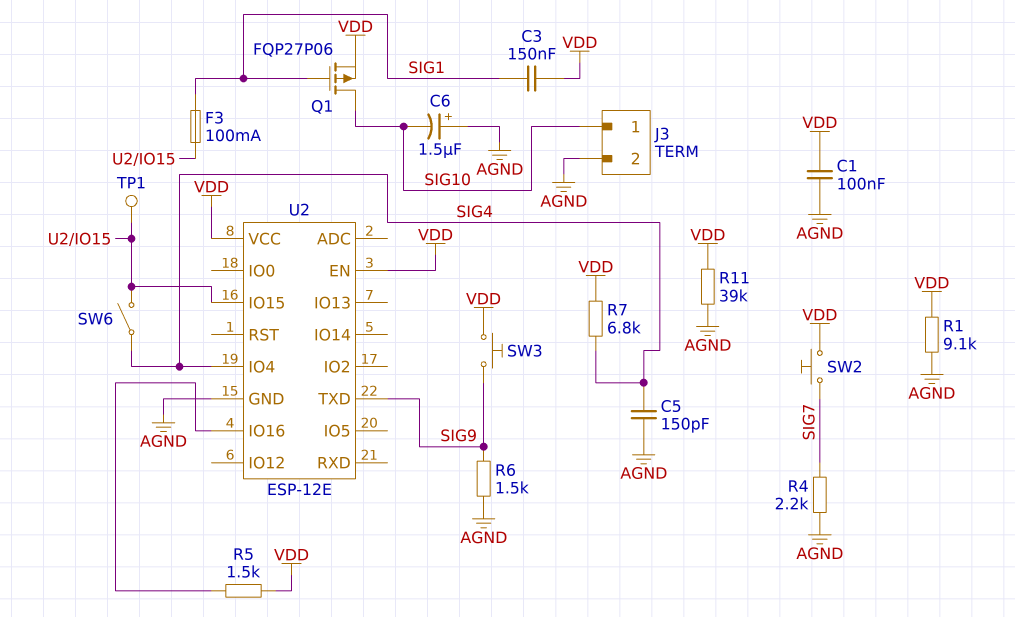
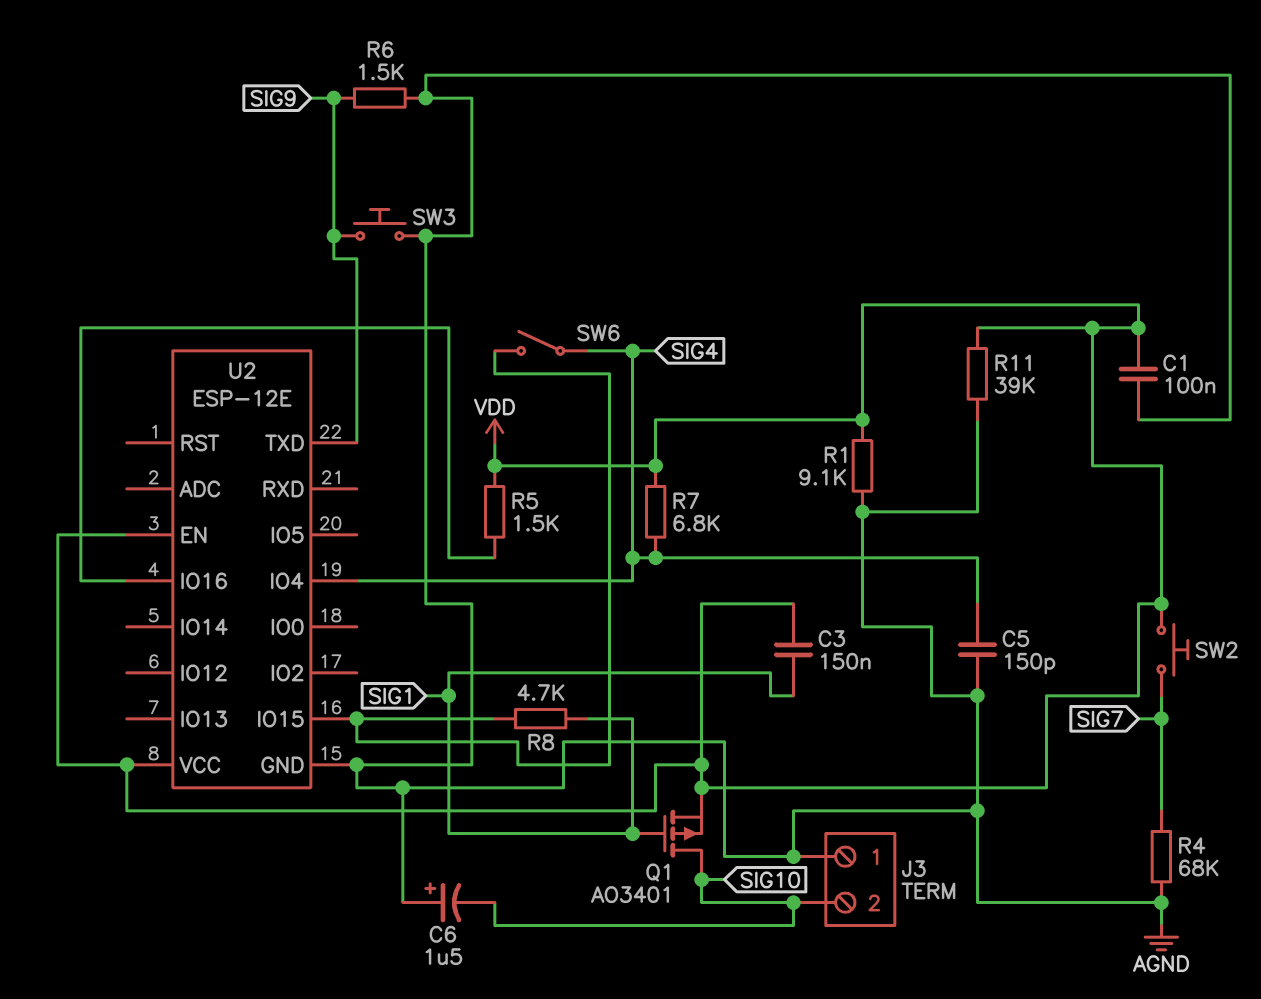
F3: 100mA (SIG1, U2/IO15) -> none
J3 pin 1: SIG10 -> AGND
J3 pin 2: AGND -> SIG10
Q1: PMOS FQP27P06 (G SIG1, D SIG10, S VDD) -> PMOS AO3401 (G SIG1, D SIG10, S VDD)
R4: 2.2k (AGND, SIG7) -> 68k (AGND, SIG7)
R8: none -> 4.7k (SIG1, U2/IO15)
SW3: button (SIG9, VDD) -> button (AGND, SIG9)
TP1: test point (U2/IO15) -> none

